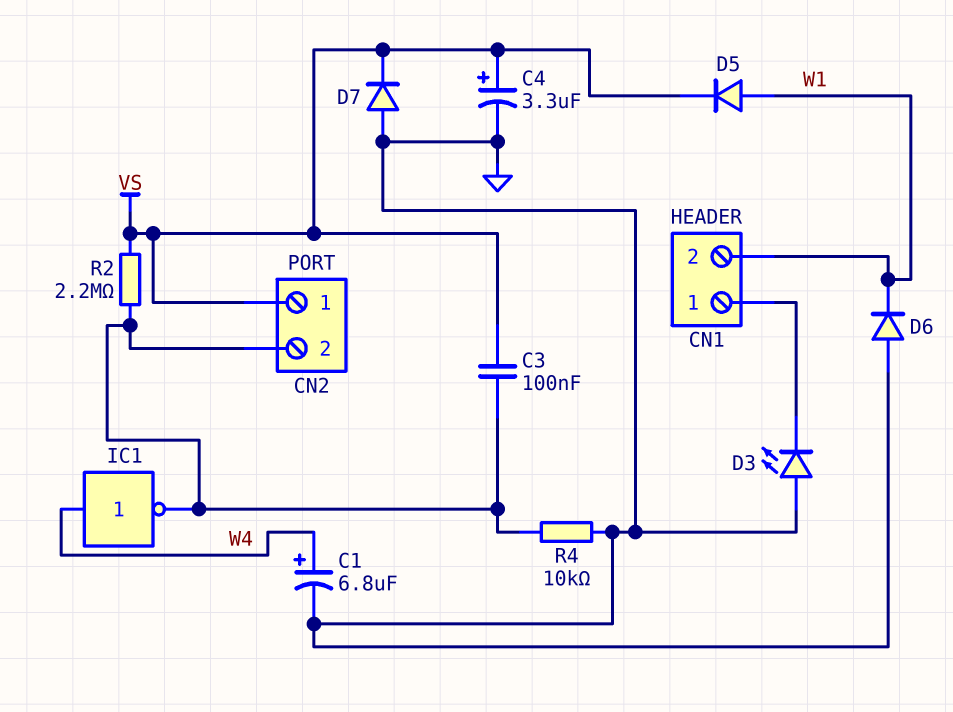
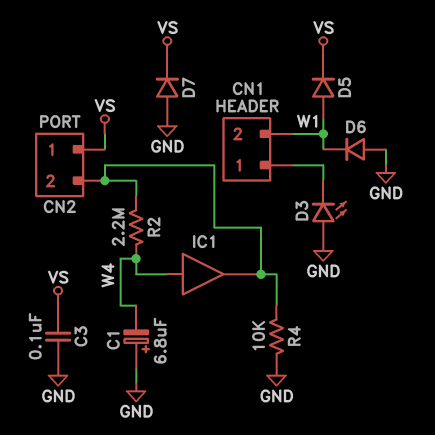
C1: 6.8uF (plus W4, minus GND) -> 6.8uF (plus GND, minus W4)
C3: 100nF (CN2/2, VS) -> 100nF (GND, VS)
C4: 3.3uF (plus VS, minus GND) -> none
IC1: NOT (in W4, out CN2/2) -> buffer (in W4, out CN2/2)
R2: 2.2M (CN2/2, VS) -> 2.2M (CN2/2, W4)

